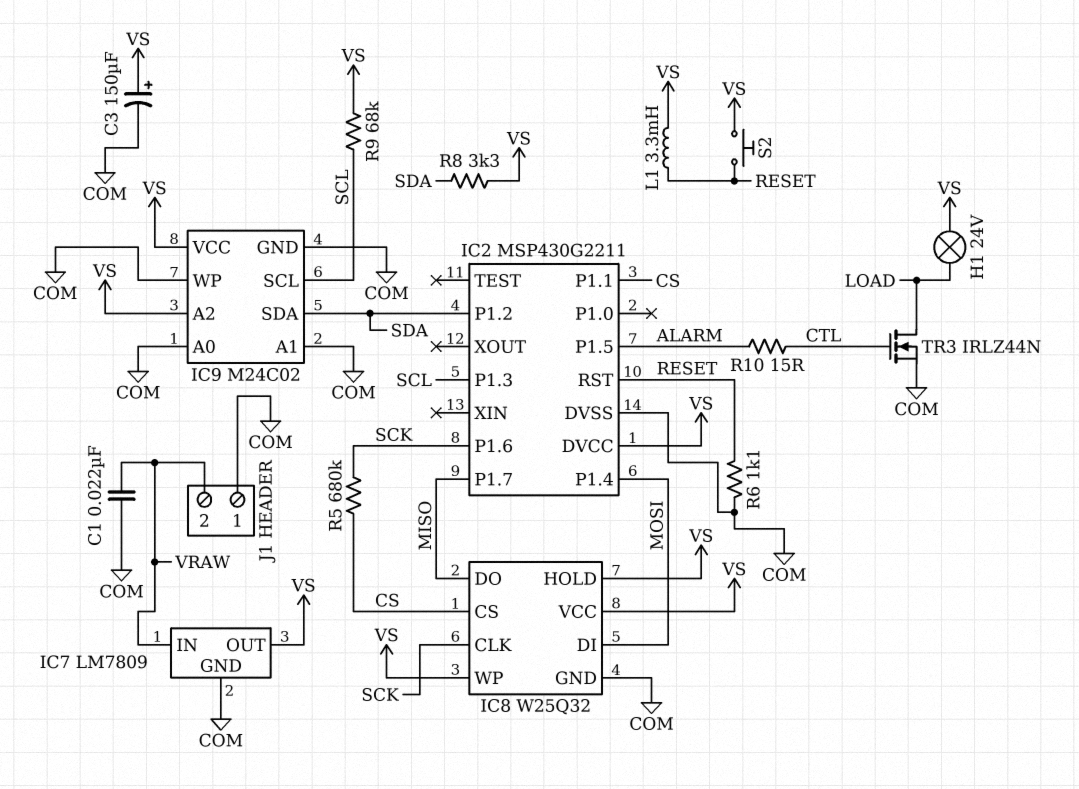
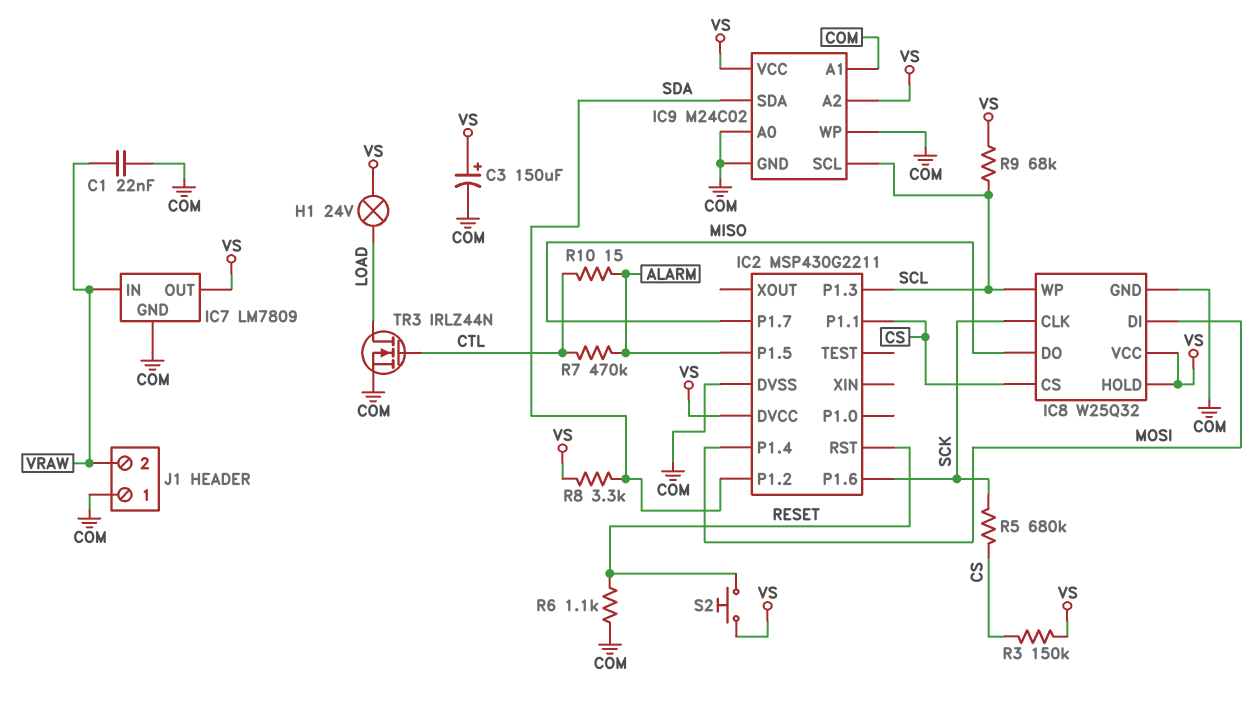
IC8 pin WP: VS -> SCL
L1: 3.3mH (RESET, VS) -> none
R3: none -> 150k (CS, VS)
R7: none -> 470k (ALARM, CTL)

